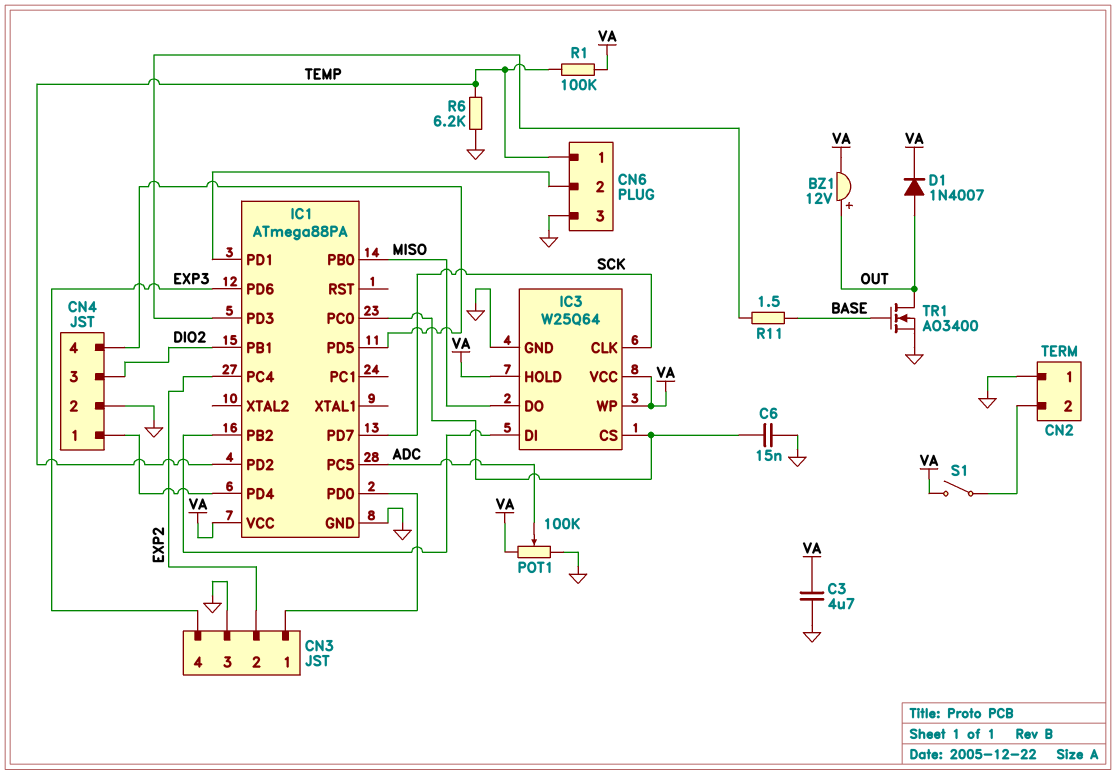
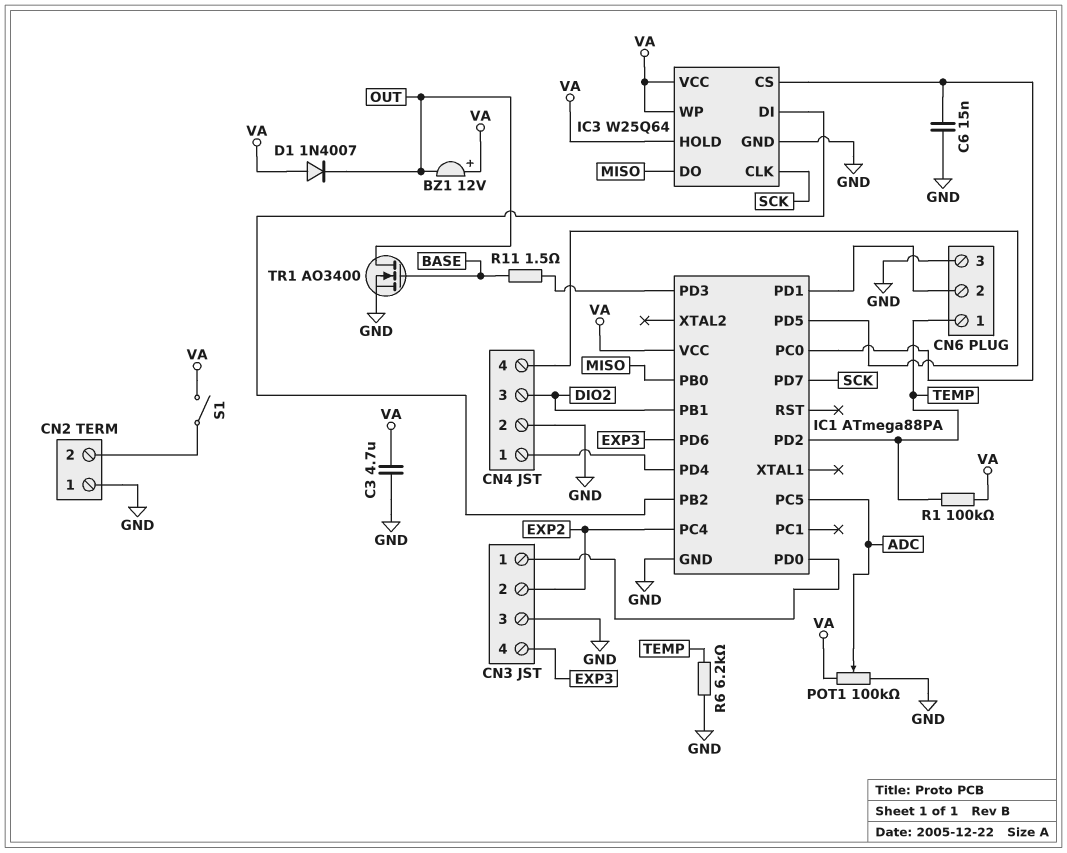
BZ1: buzzer 12V (plus OUT, minus VA) -> buzzer 12V (plus VA, minus OUT)
D1: diode 1N4007 (A OUT, K VA) -> diode 1N4007 (A VA, K OUT)

